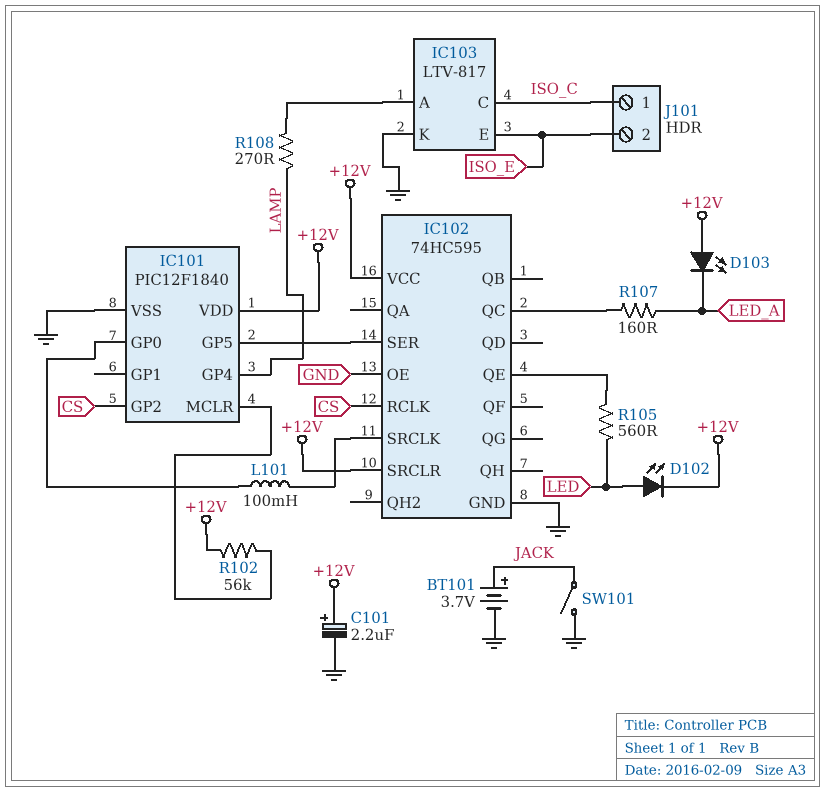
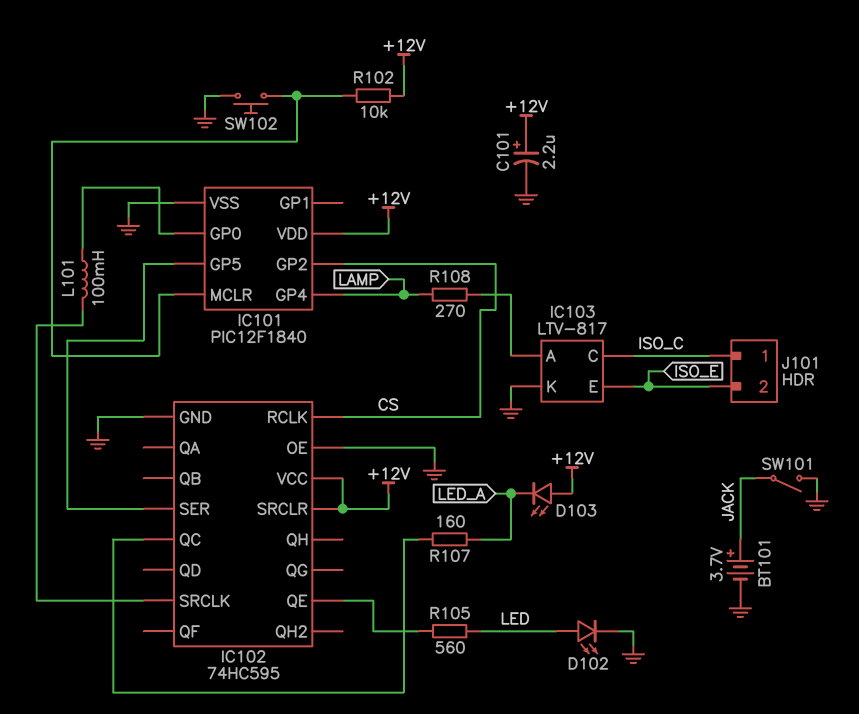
D102: LED (A LED, K +12V) -> LED (A LED, K GND)
R102: 56k (+12V, IC101/MCLR) -> 10k (+12V, IC101/MCLR)
SW102: none -> button (GND, IC101/MCLR)

